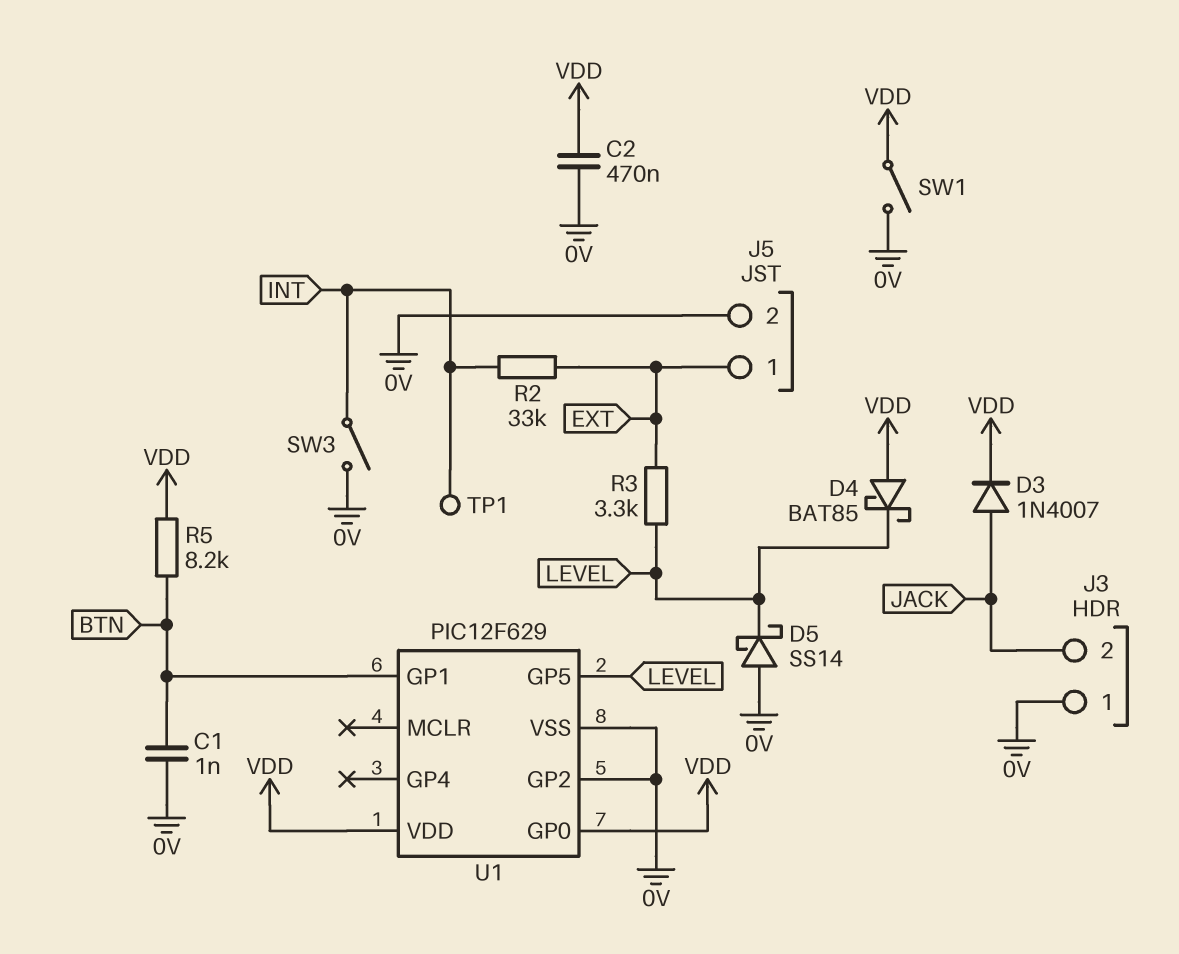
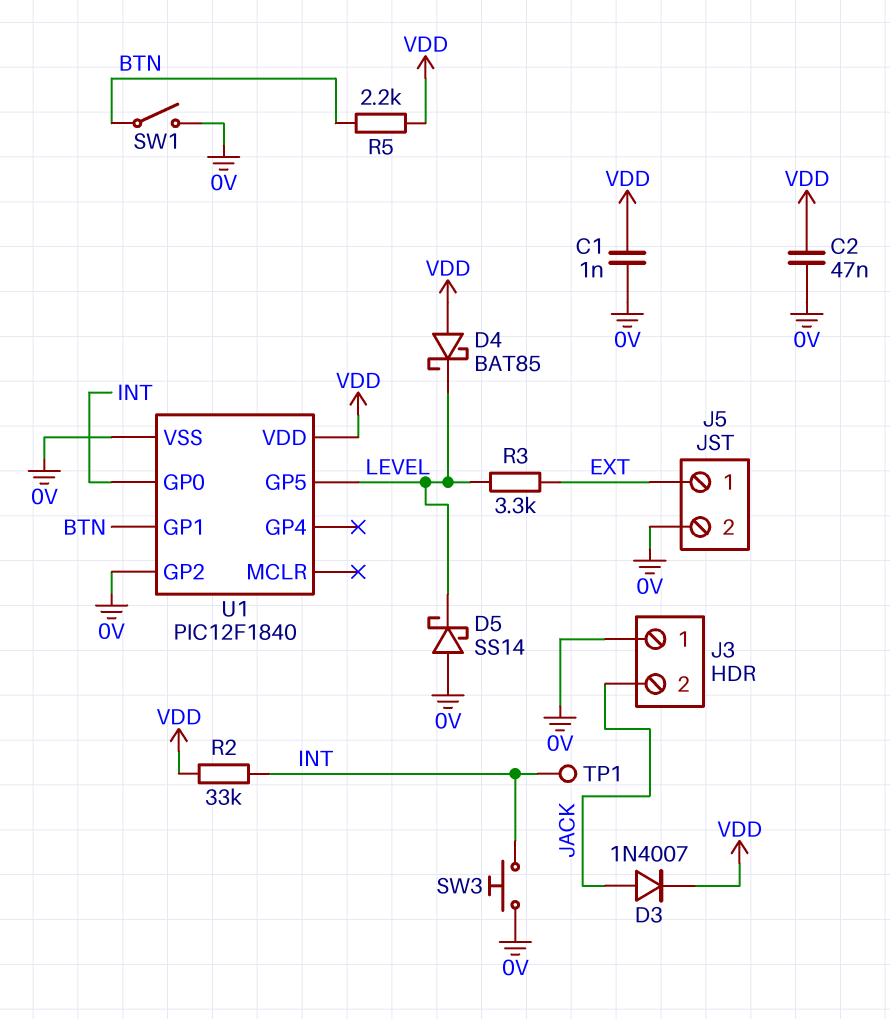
C1: 1nF (0V, BTN) -> 1nF (0V, VDD)
C2: 470nF (0V, VDD) -> 47nF (0V, VDD)
R2: 33k (EXT, INT) -> 33k (INT, VDD)
R5: 8.2k (BTN, VDD) -> 2.2k (BTN, VDD)
SW1: switch (0V, VDD) -> switch (0V, BTN)
SW3: switch (0V, INT) -> button (0V, INT)
U1: PIC12F629 -> PIC12F1840
U1 pin GP0: VDD -> INT

